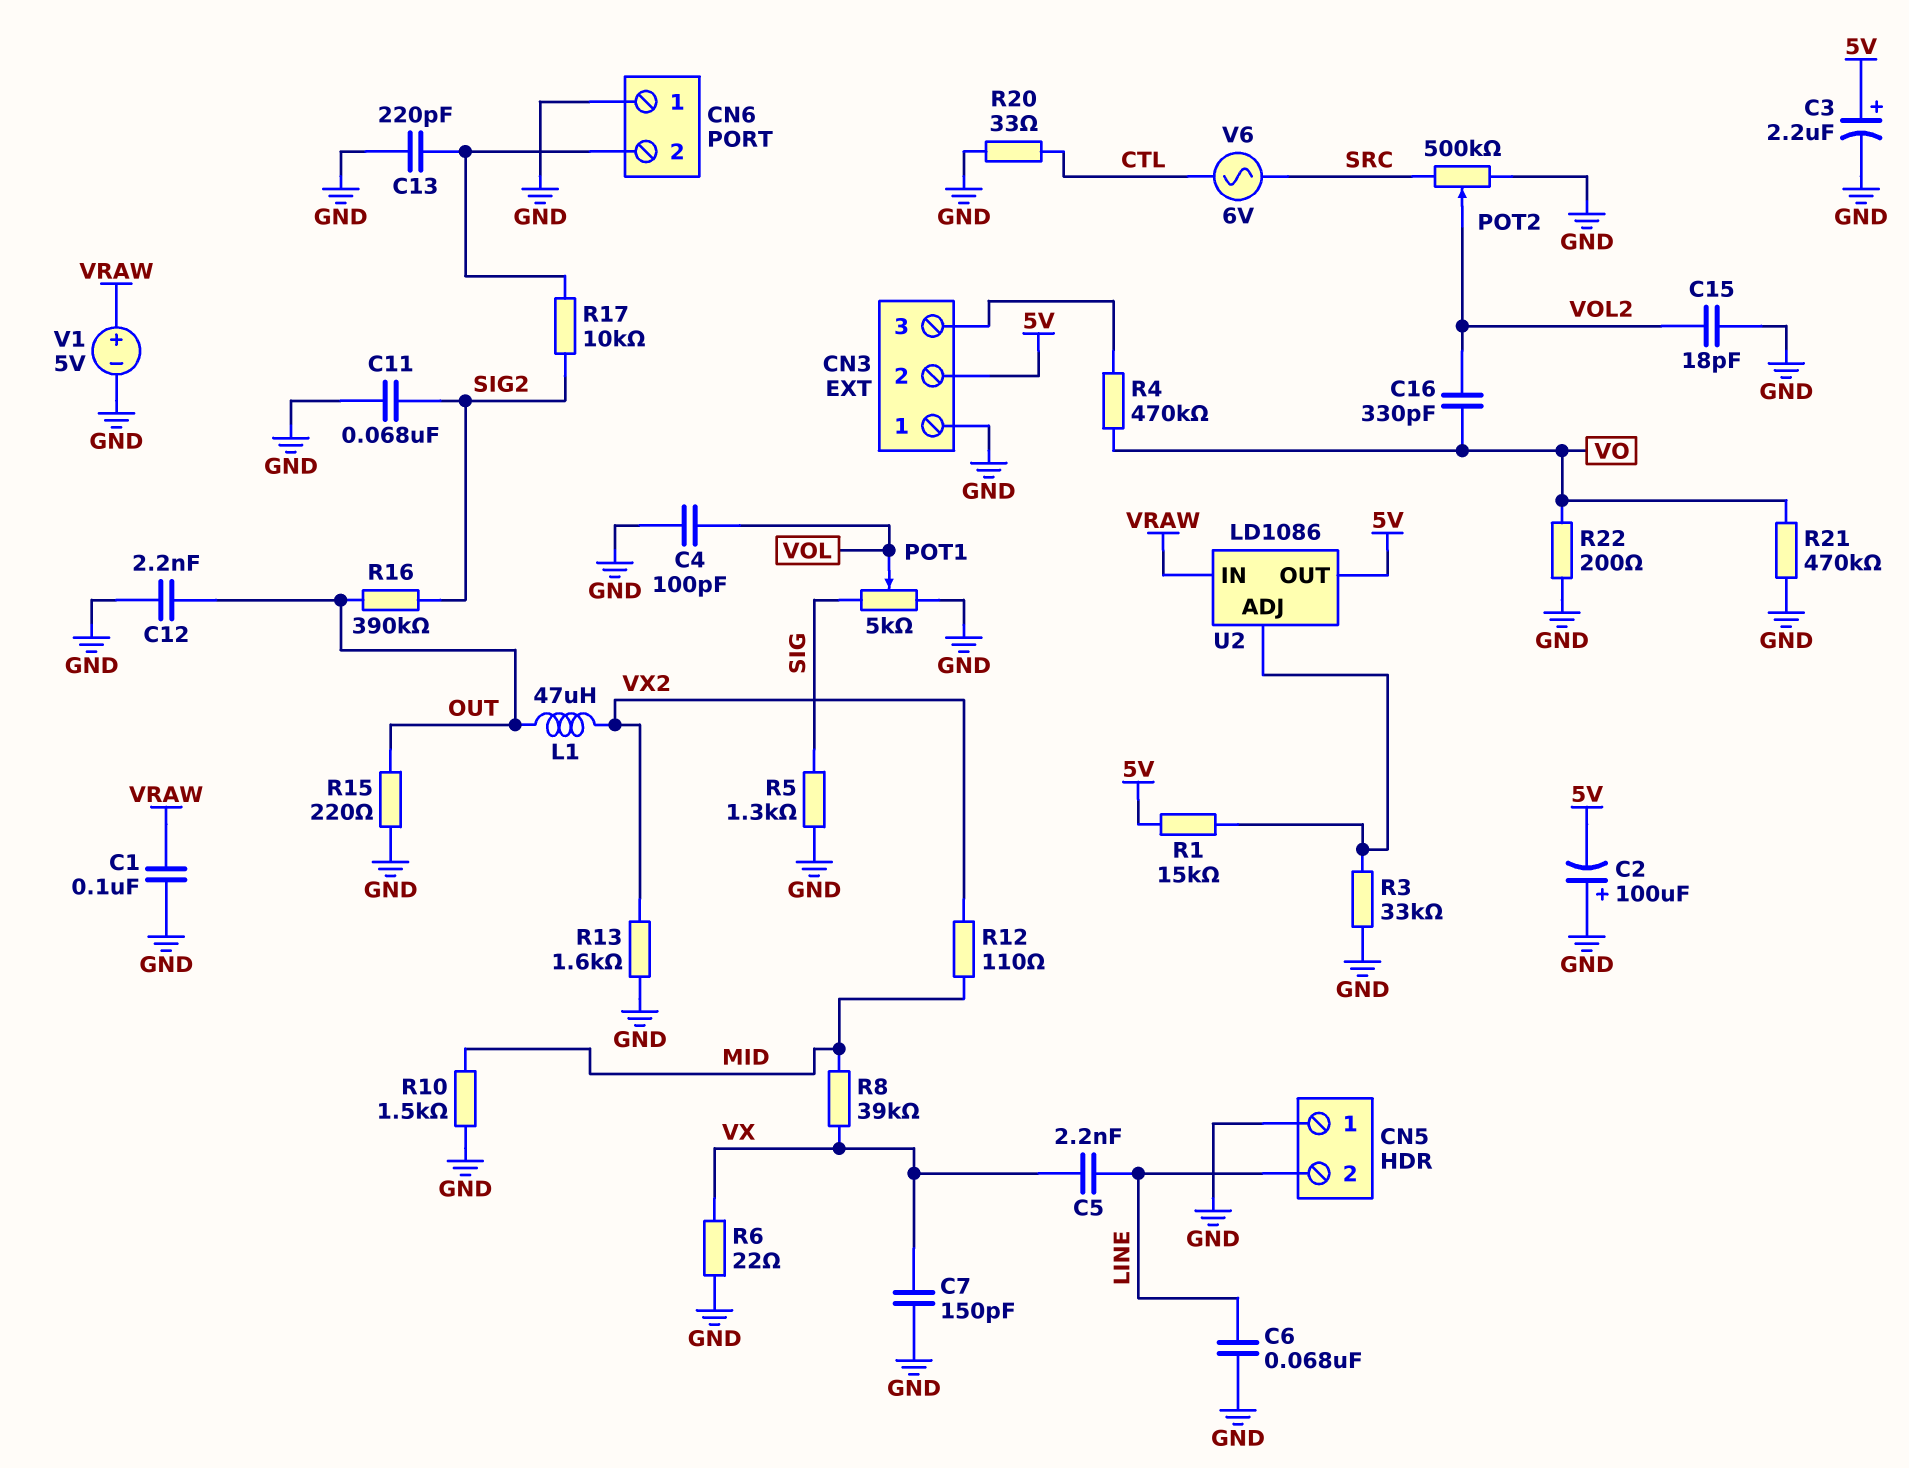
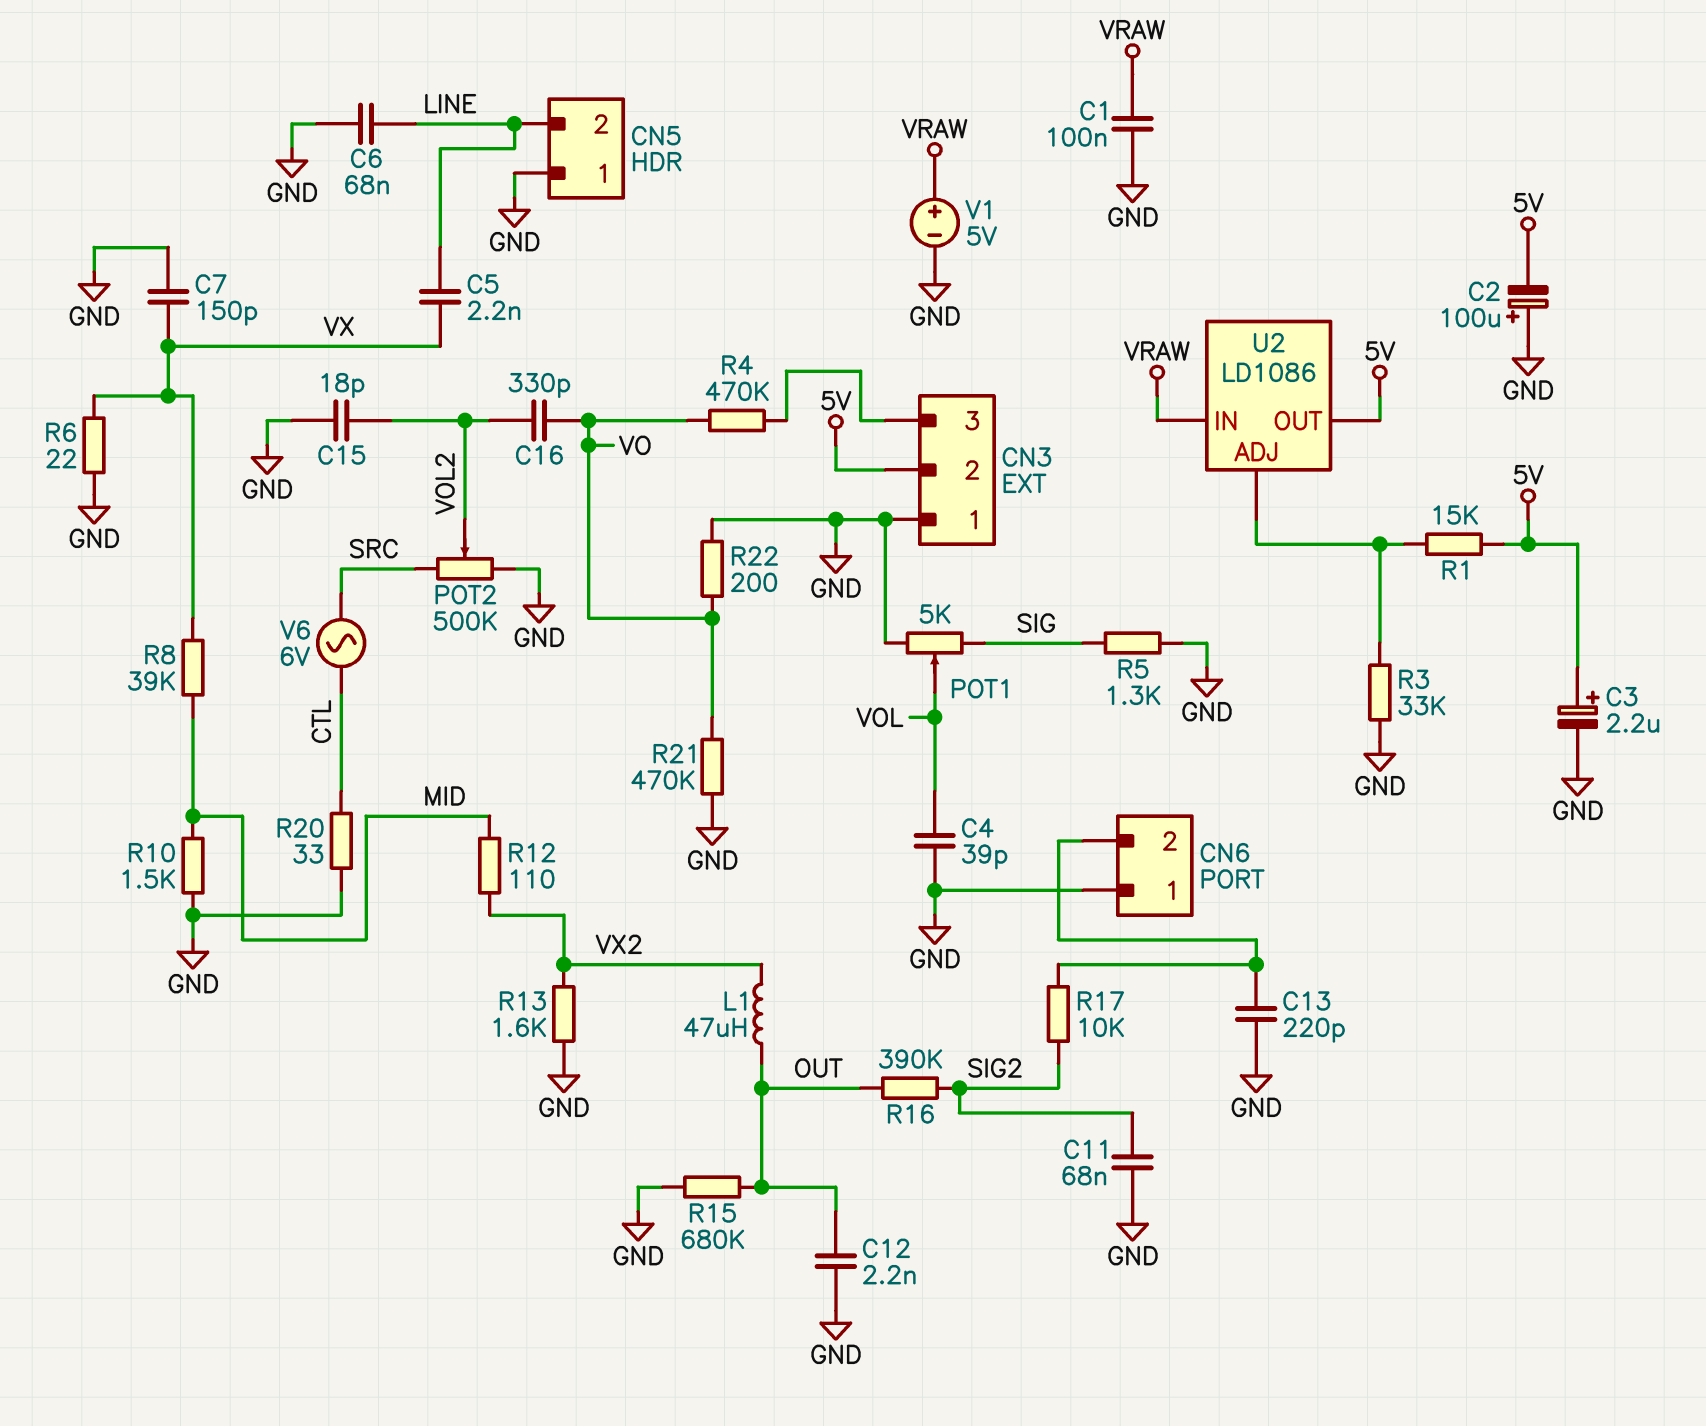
C4: 100pF (GND, VOL) -> 39pF (GND, VOL)
R15: 220 (GND, OUT) -> 680k (GND, OUT)

